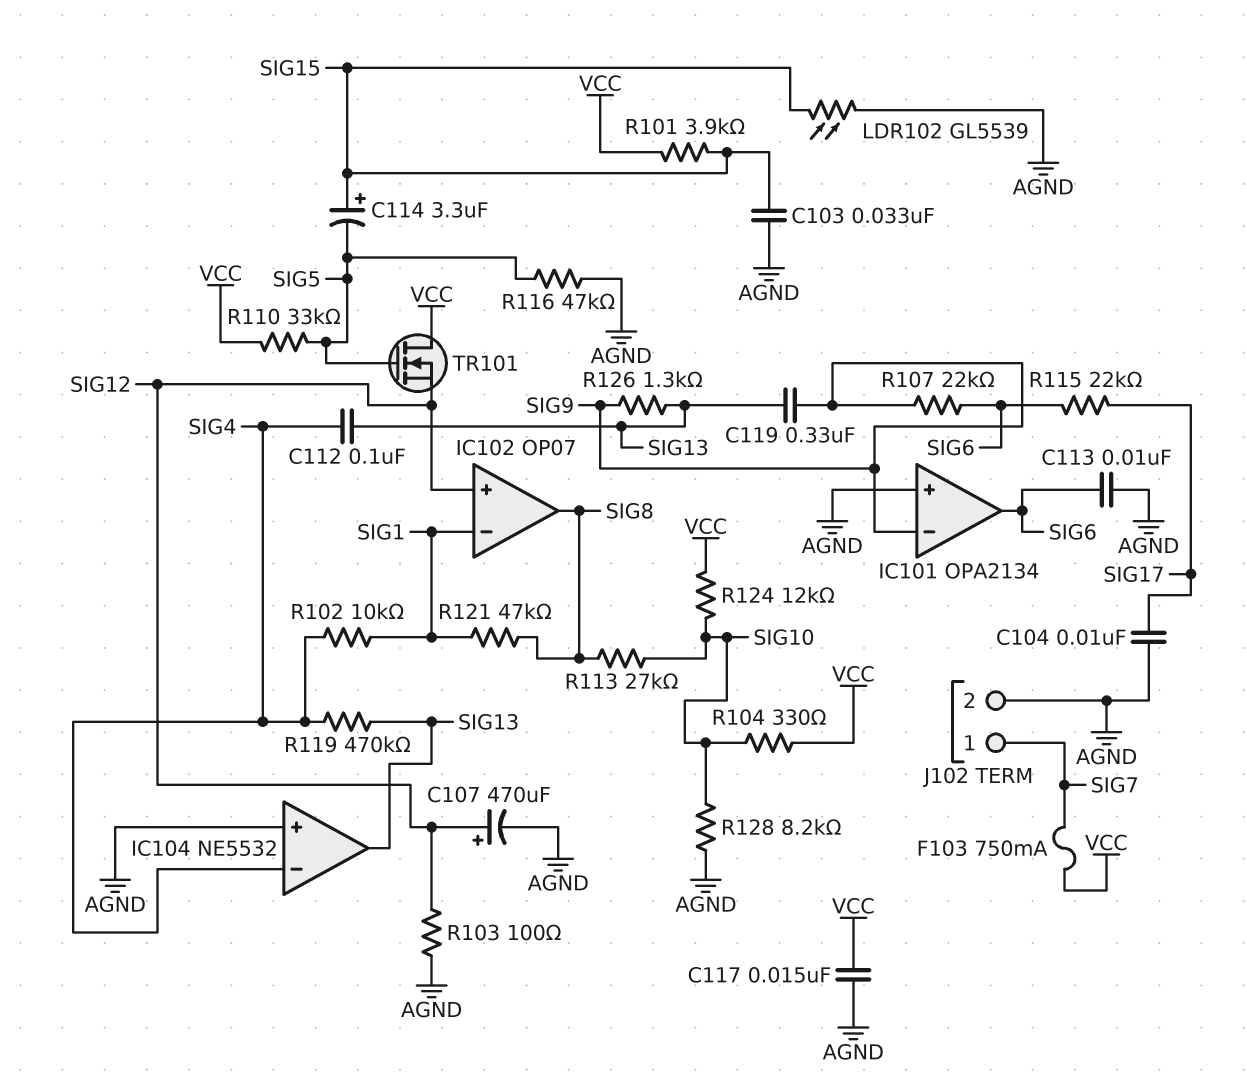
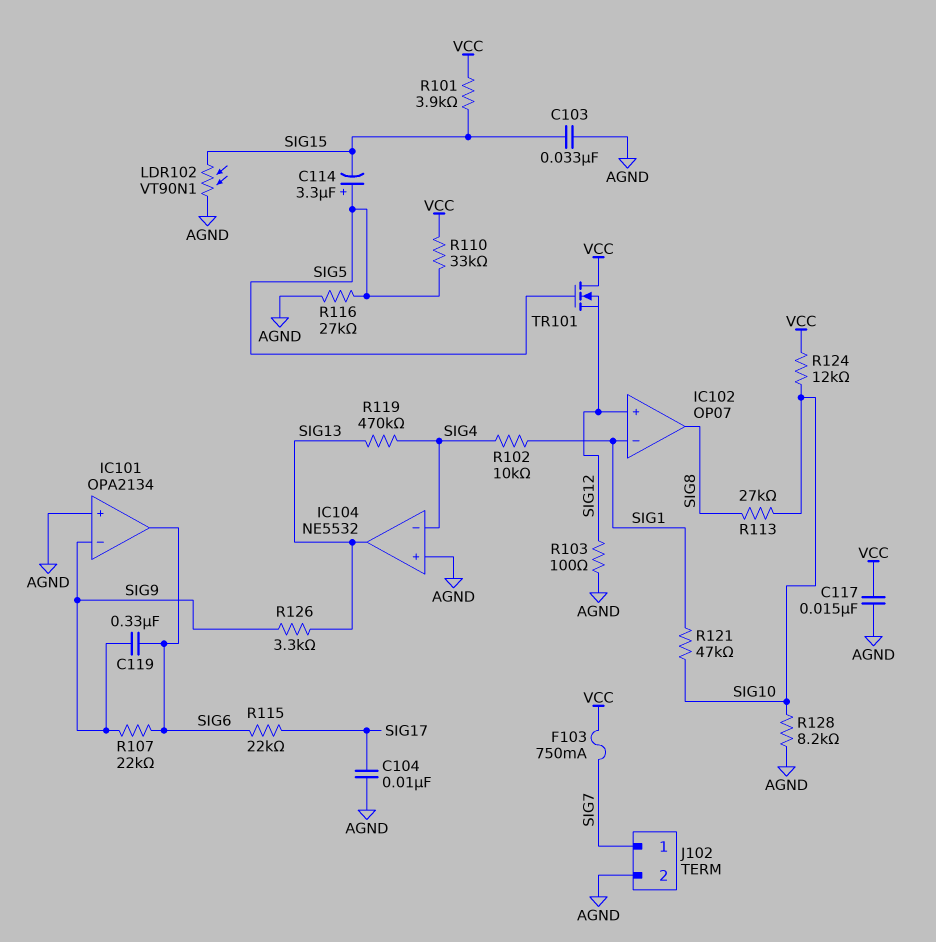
C107: 470uF (plus SIG12, minus AGND) -> none
C112: 100nF (SIG4, SIG13) -> none
C113: 10nF (AGND, SIG6) -> none
C114: 3.3uF (plus SIG15, minus SIG5) -> 3.3uF (plus SIG5, minus SIG15)
C119: 330nF (SIG9, SIG13) -> 330nF (SIG6, SIG9)
LDR102: GL5539 (AGND, SIG15) -> VT90N1 (AGND, SIG15)
R104: 330 (SIG10, VCC) -> none
R116: 47k (AGND, SIG5) -> 27k (AGND, SIG5)
R121: 47k (SIG1, SIG8) -> 47k (SIG1, SIG10)
R126: 1.3k (SIG9, SIG13) -> 3.3k (SIG9, SIG13)

